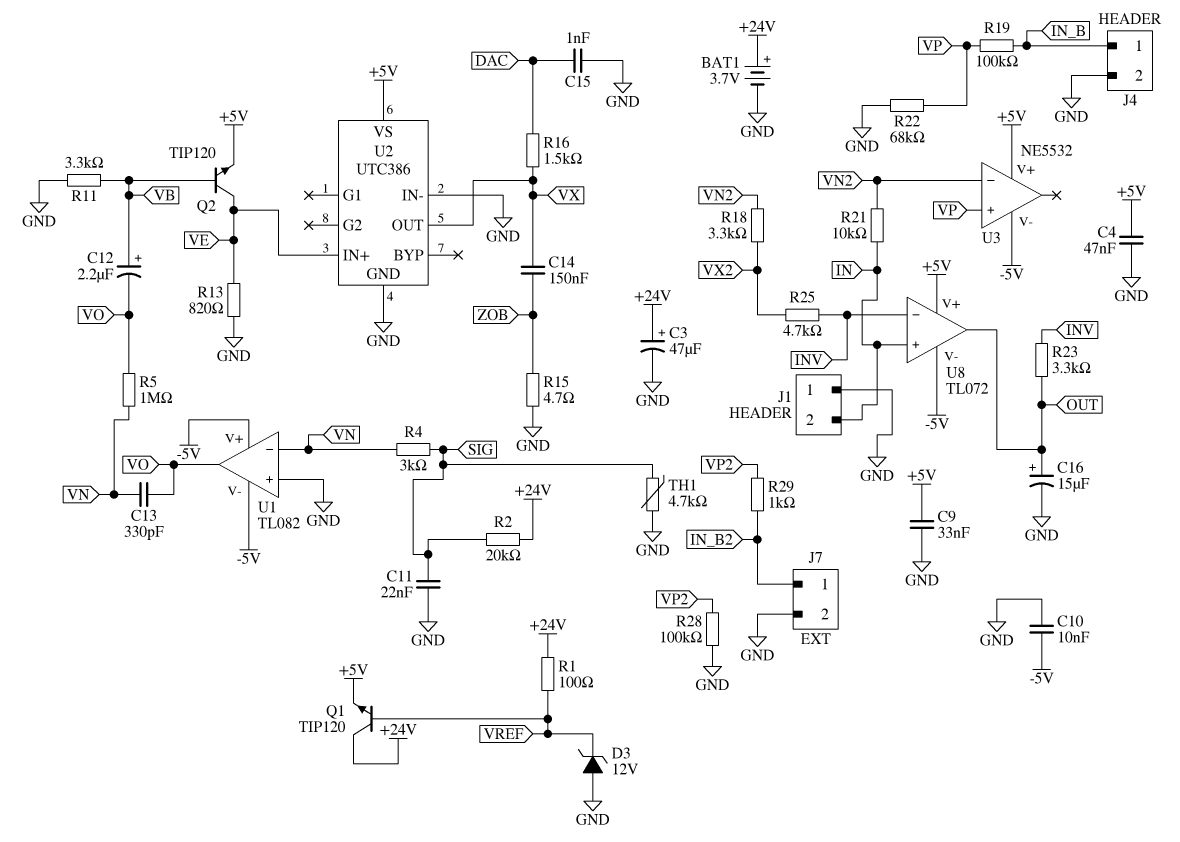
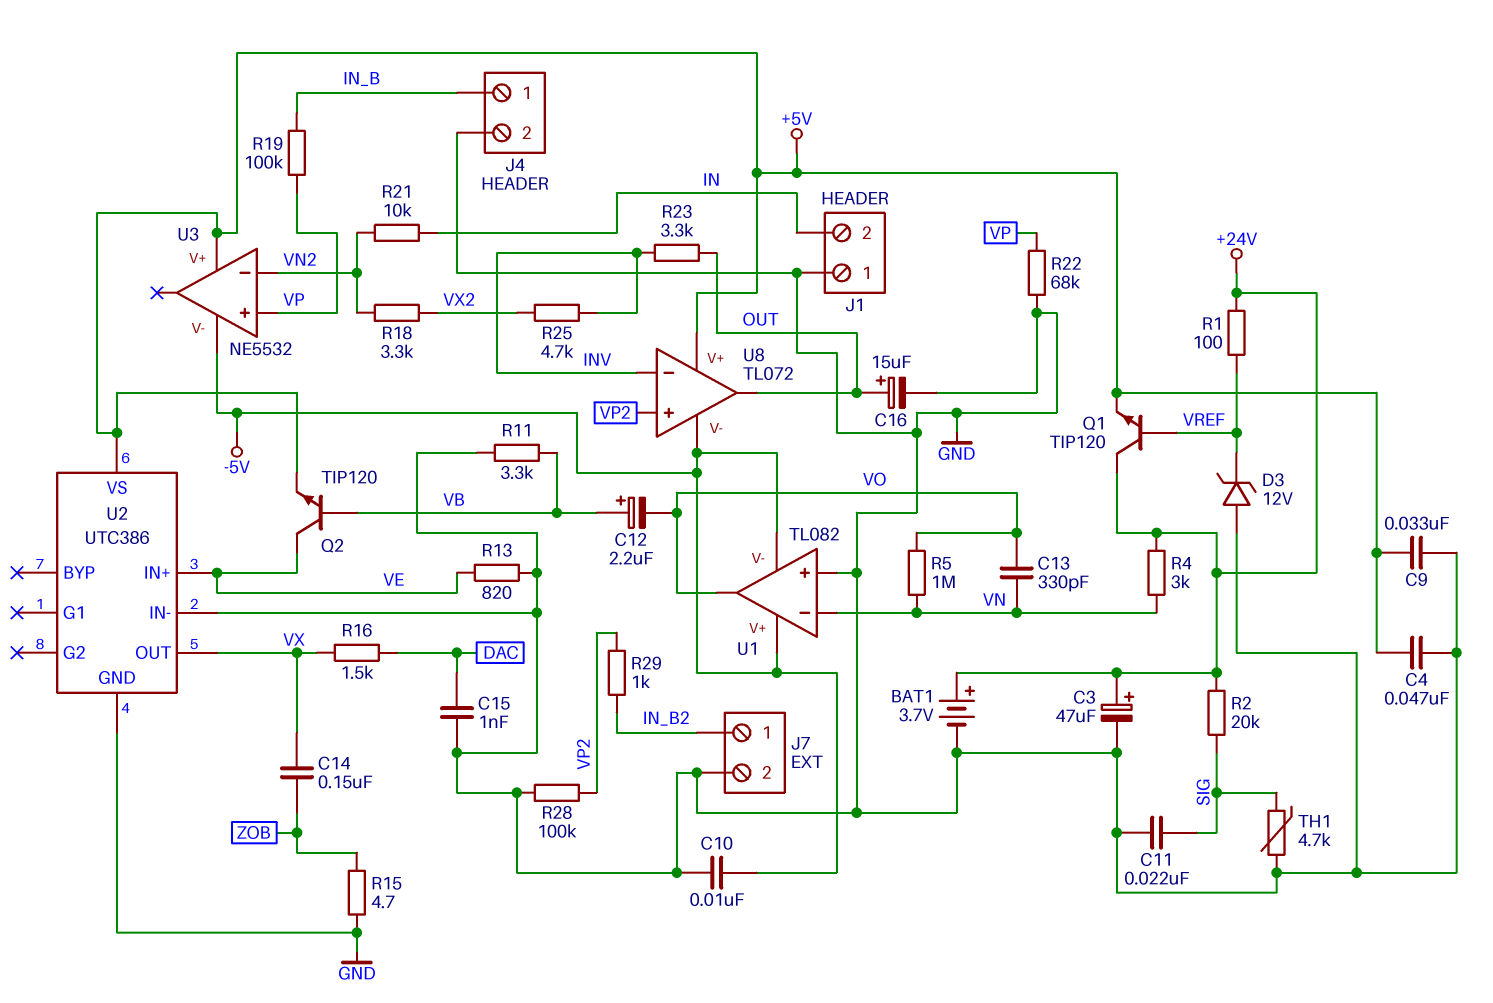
R4: 3k (SIG, VN) -> 3k (+24V, VN)
U8 pin in+: IN -> VP2

